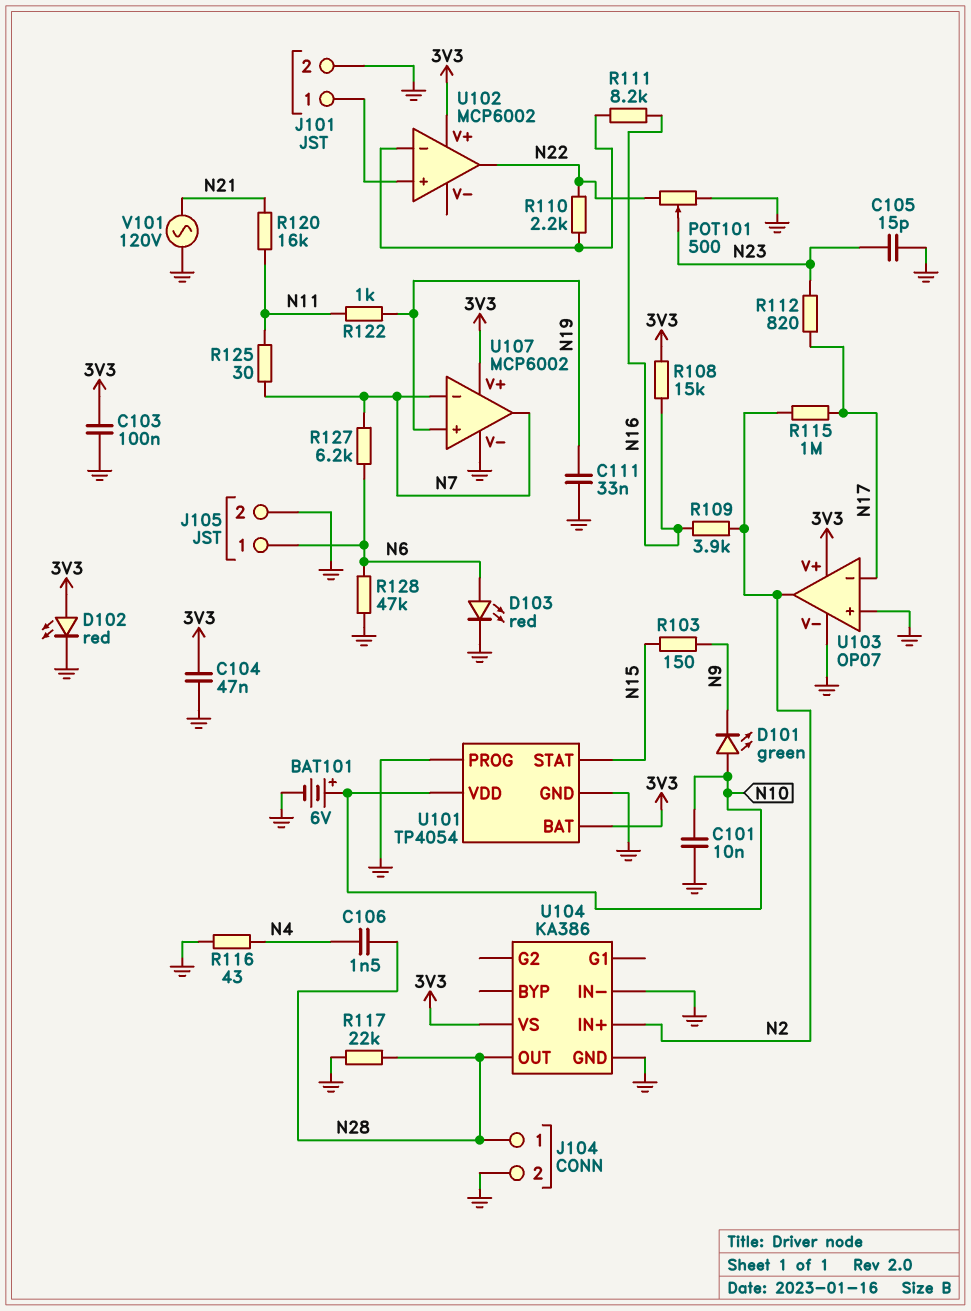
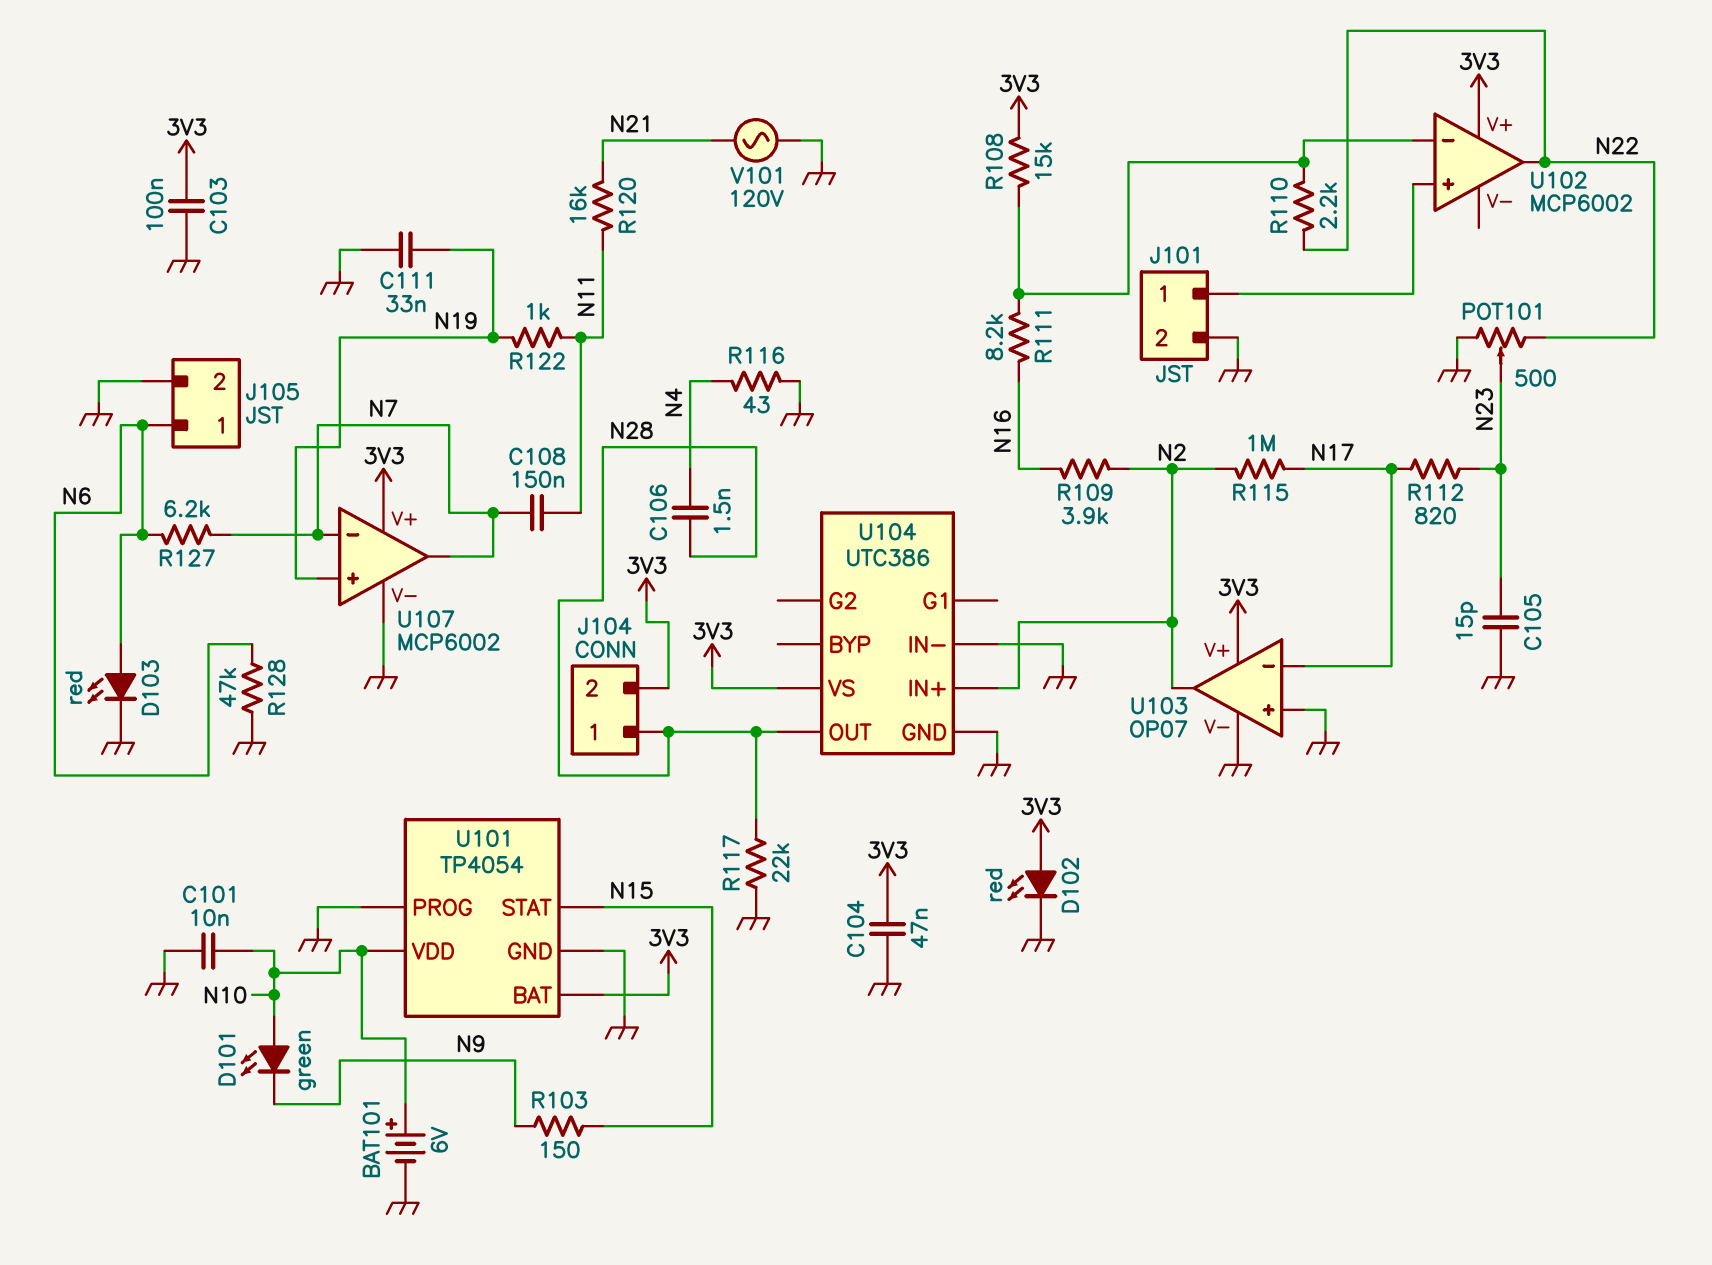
C108: none -> 150nF (N7, N11)
J104 pin 2: GND -> 3V3
R108: 15k (3V3, N16) -> 15k (3V3, U102/in-)
R125: 30 (N7, N11) -> none
U104: KA386 -> UTC386

